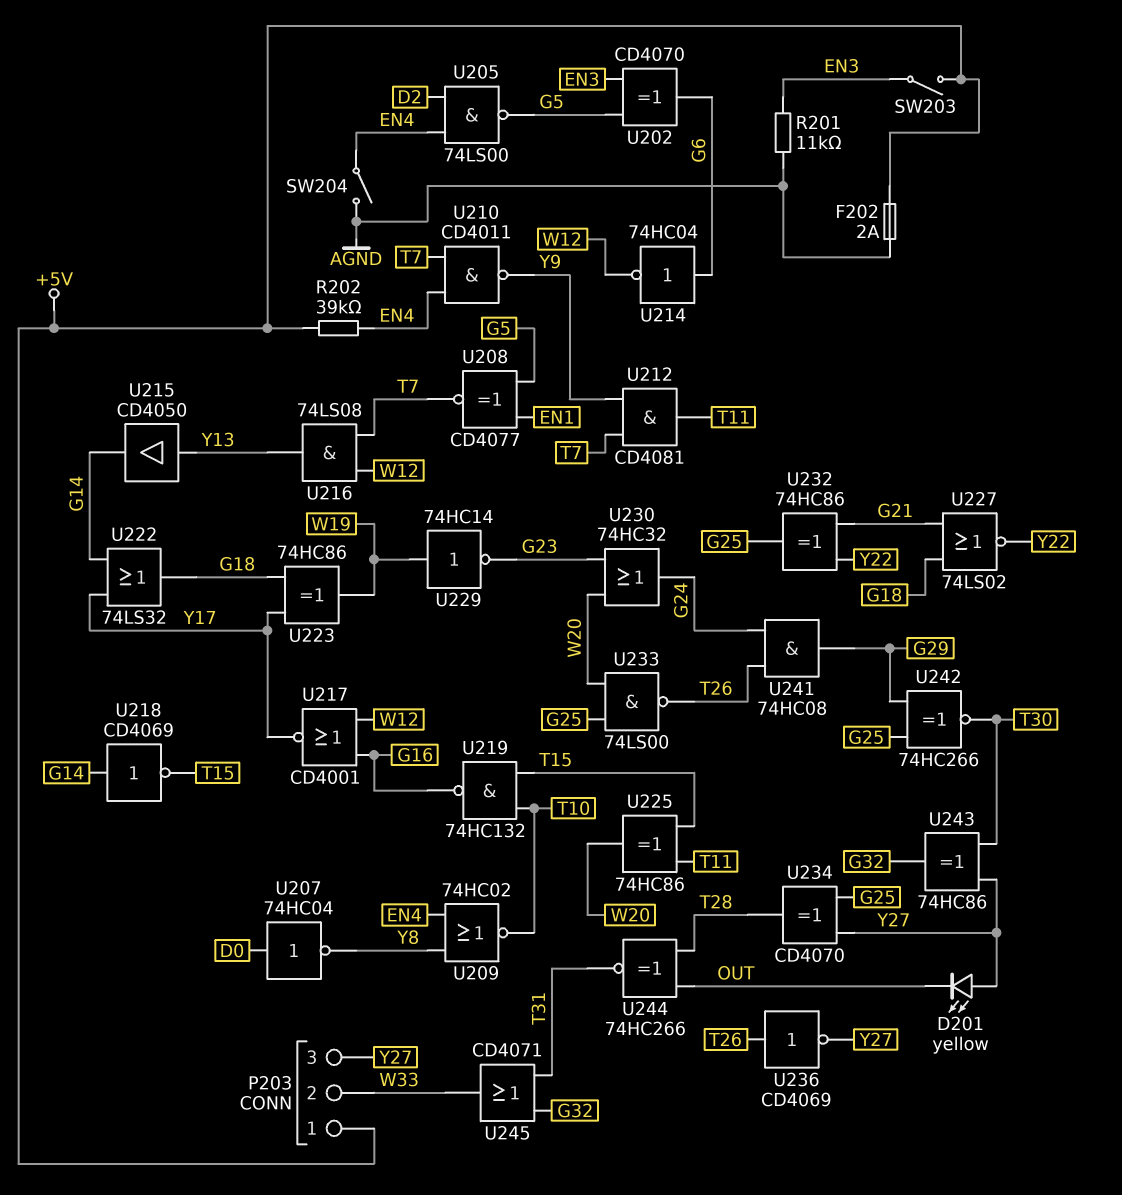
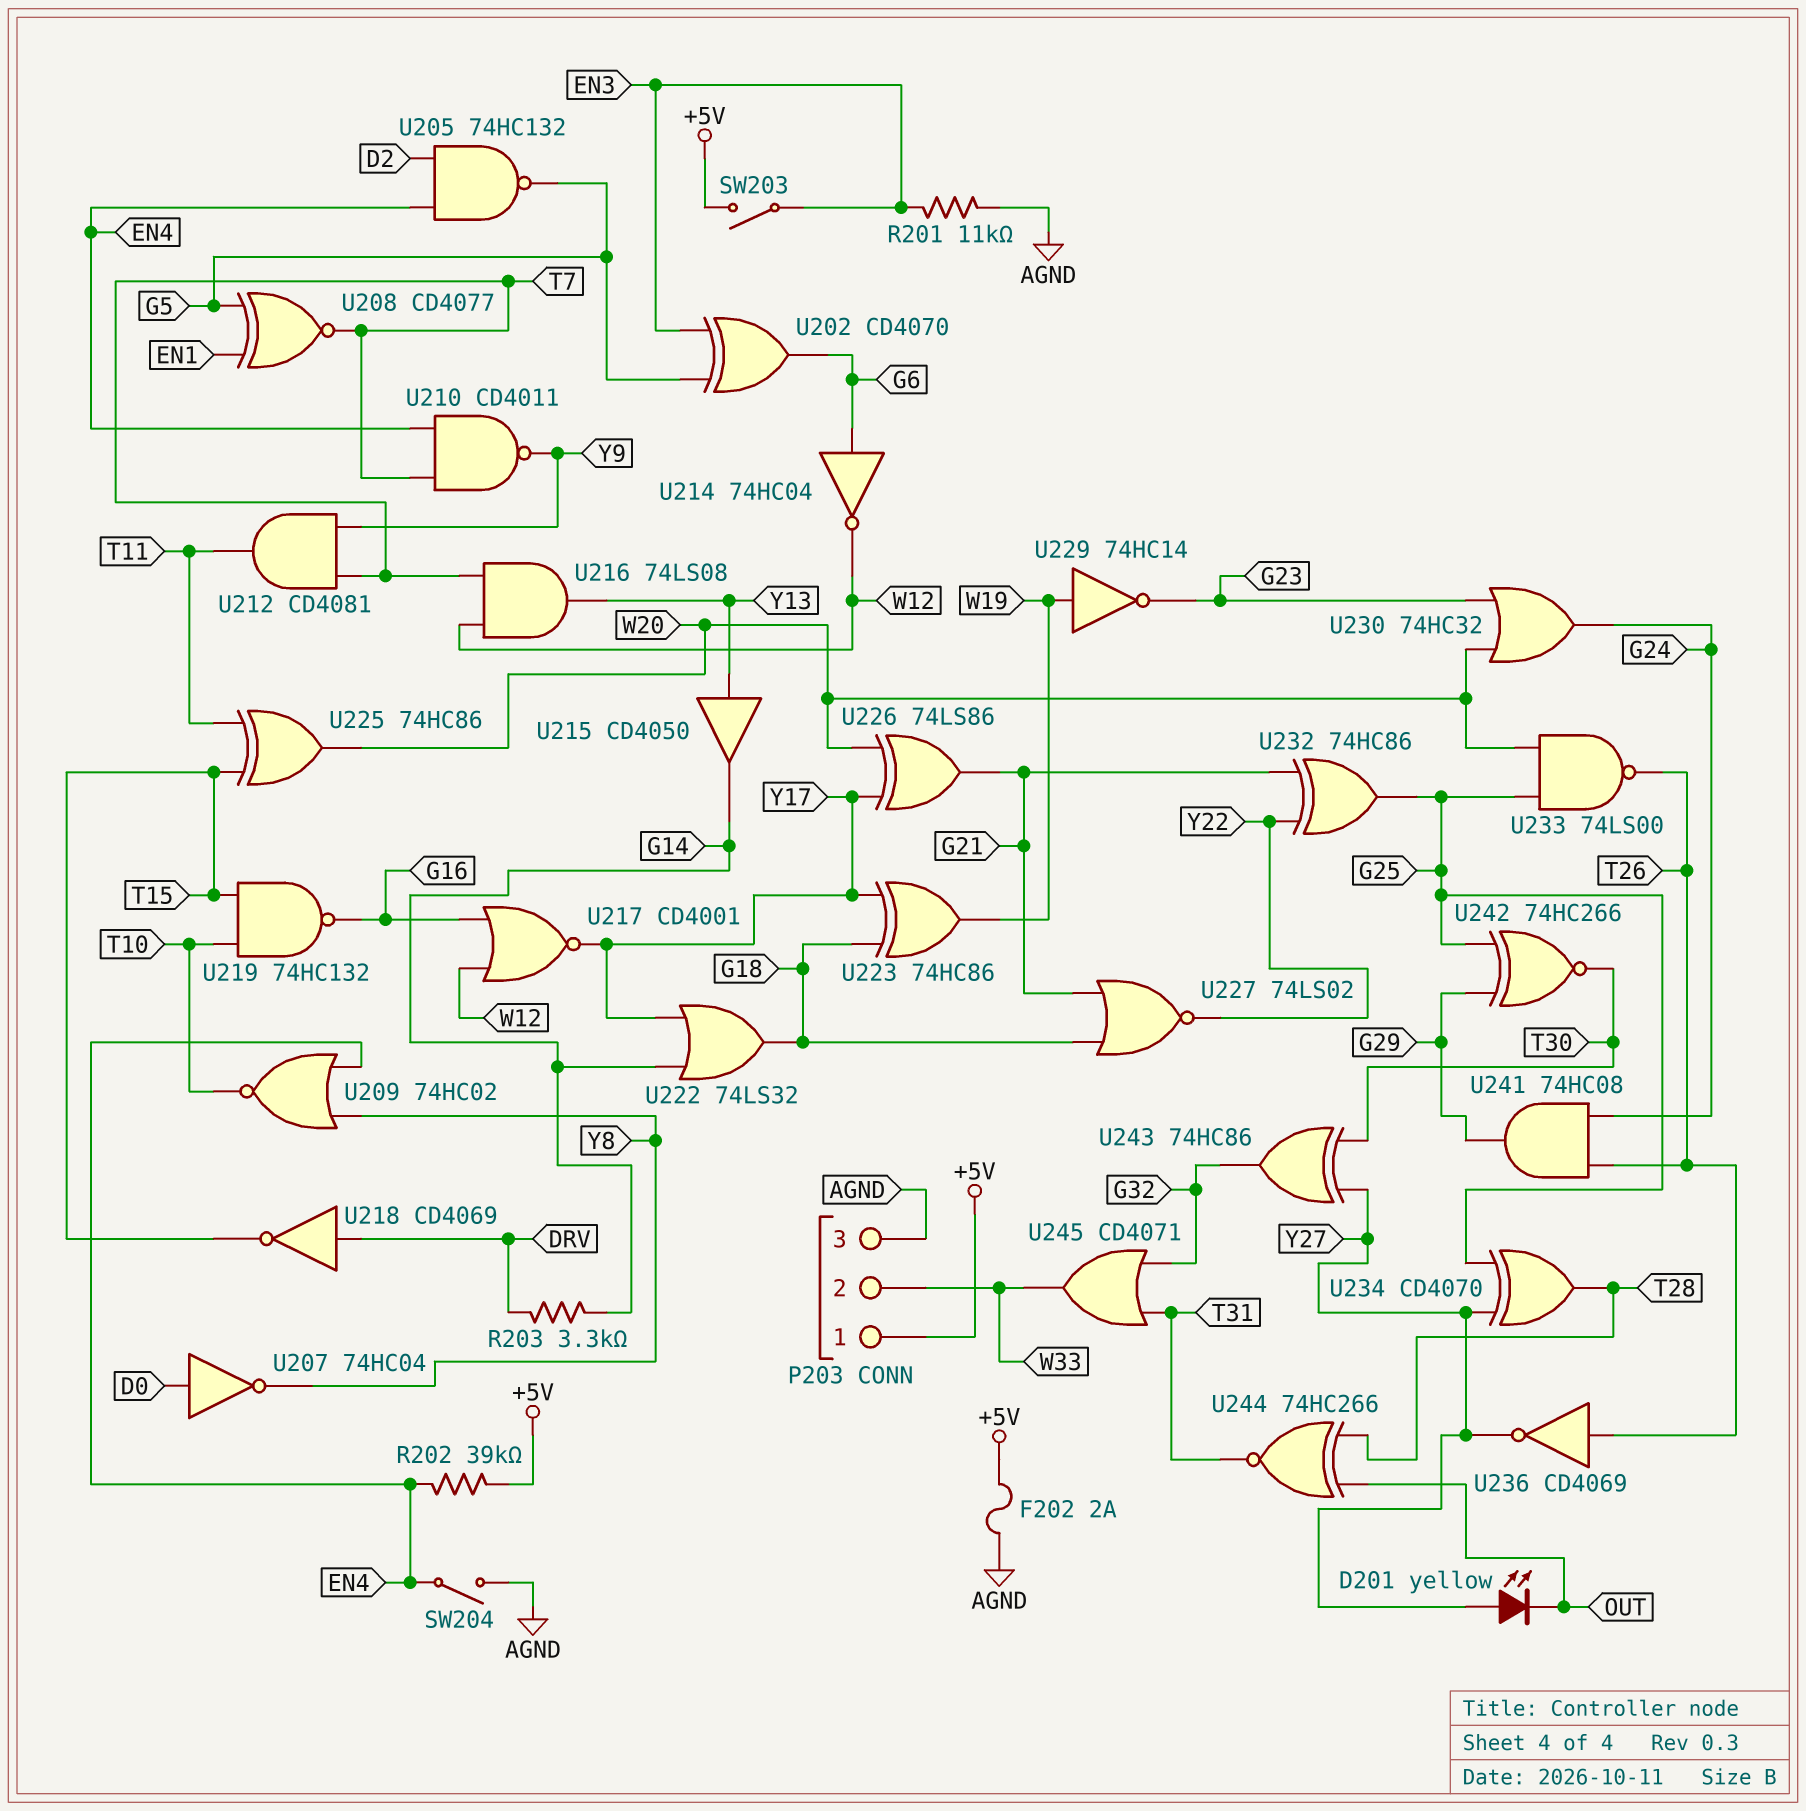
P203 pin 3: Y27 -> AGND
R203: none -> 3.3k (DRV, G14)
U205: NAND 74LS00 (in D2, in EN4, out G5) -> NAND 74HC132 (in D2, in EN4, out G5)
U218: NOT CD4069 (in G14, out T15) -> NOT CD4069 (in DRV, out T15)
U226: none -> XOR 74LS86 (in W20, in Y17, out G21)

